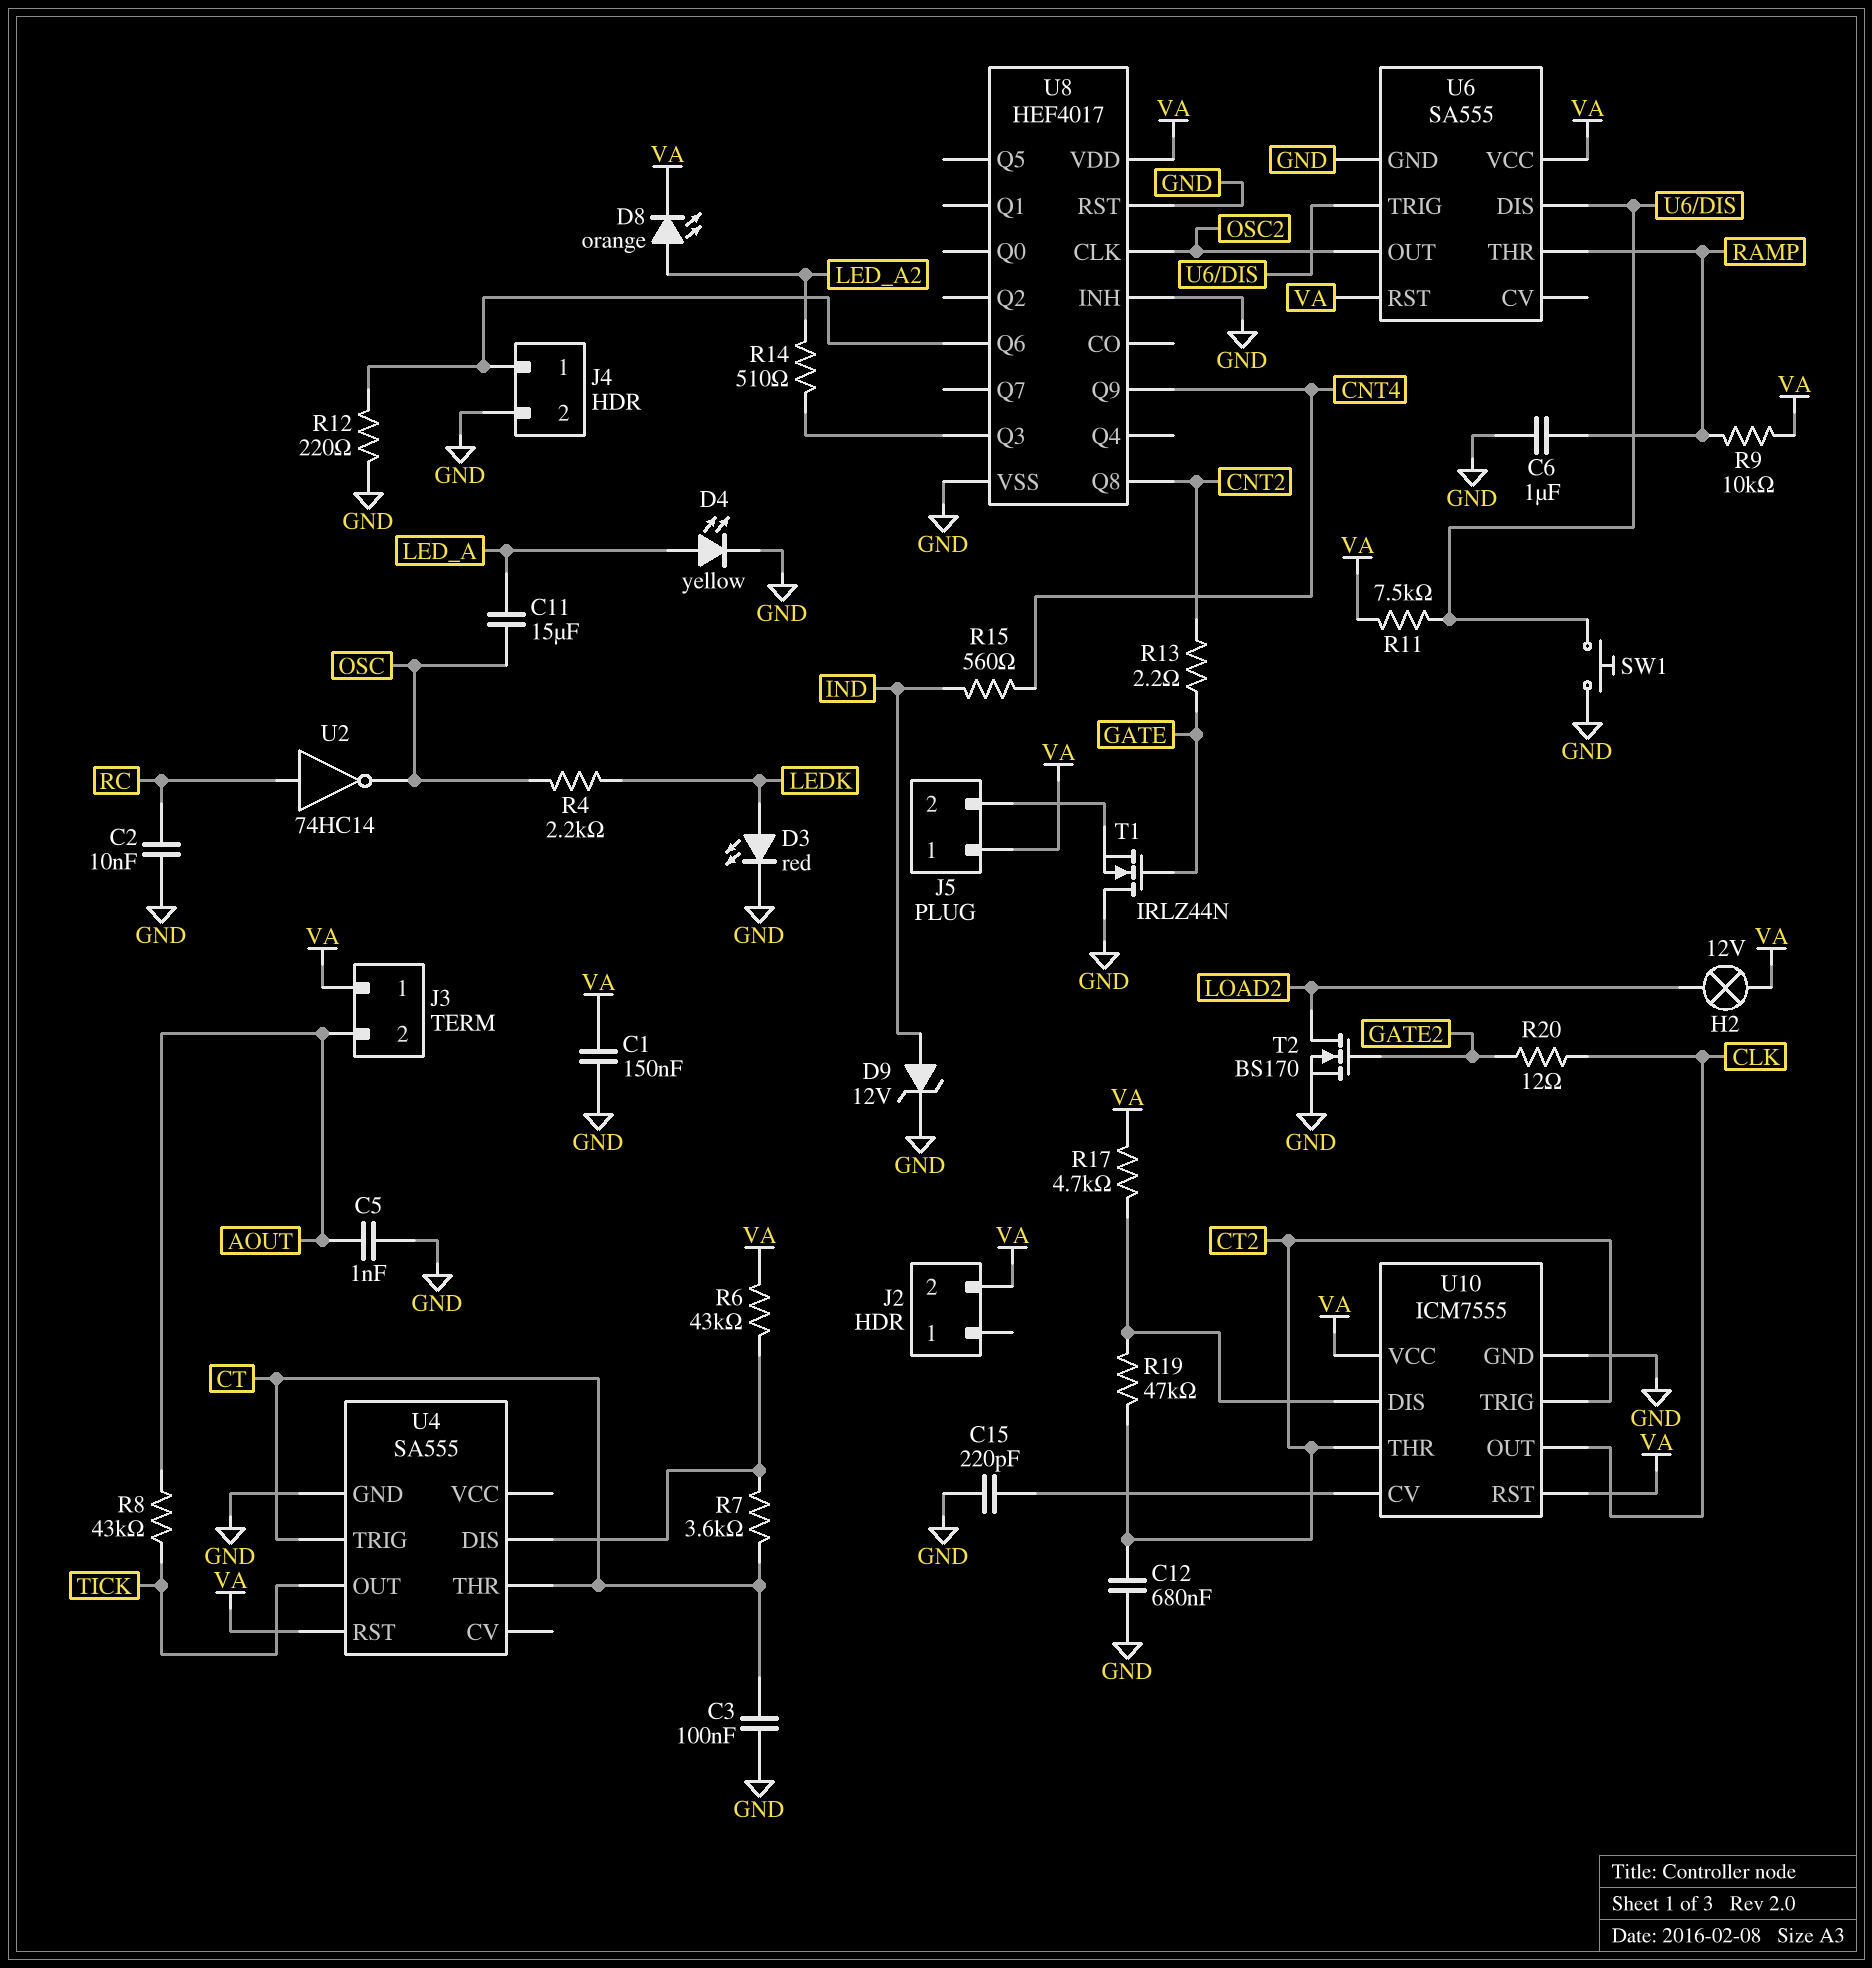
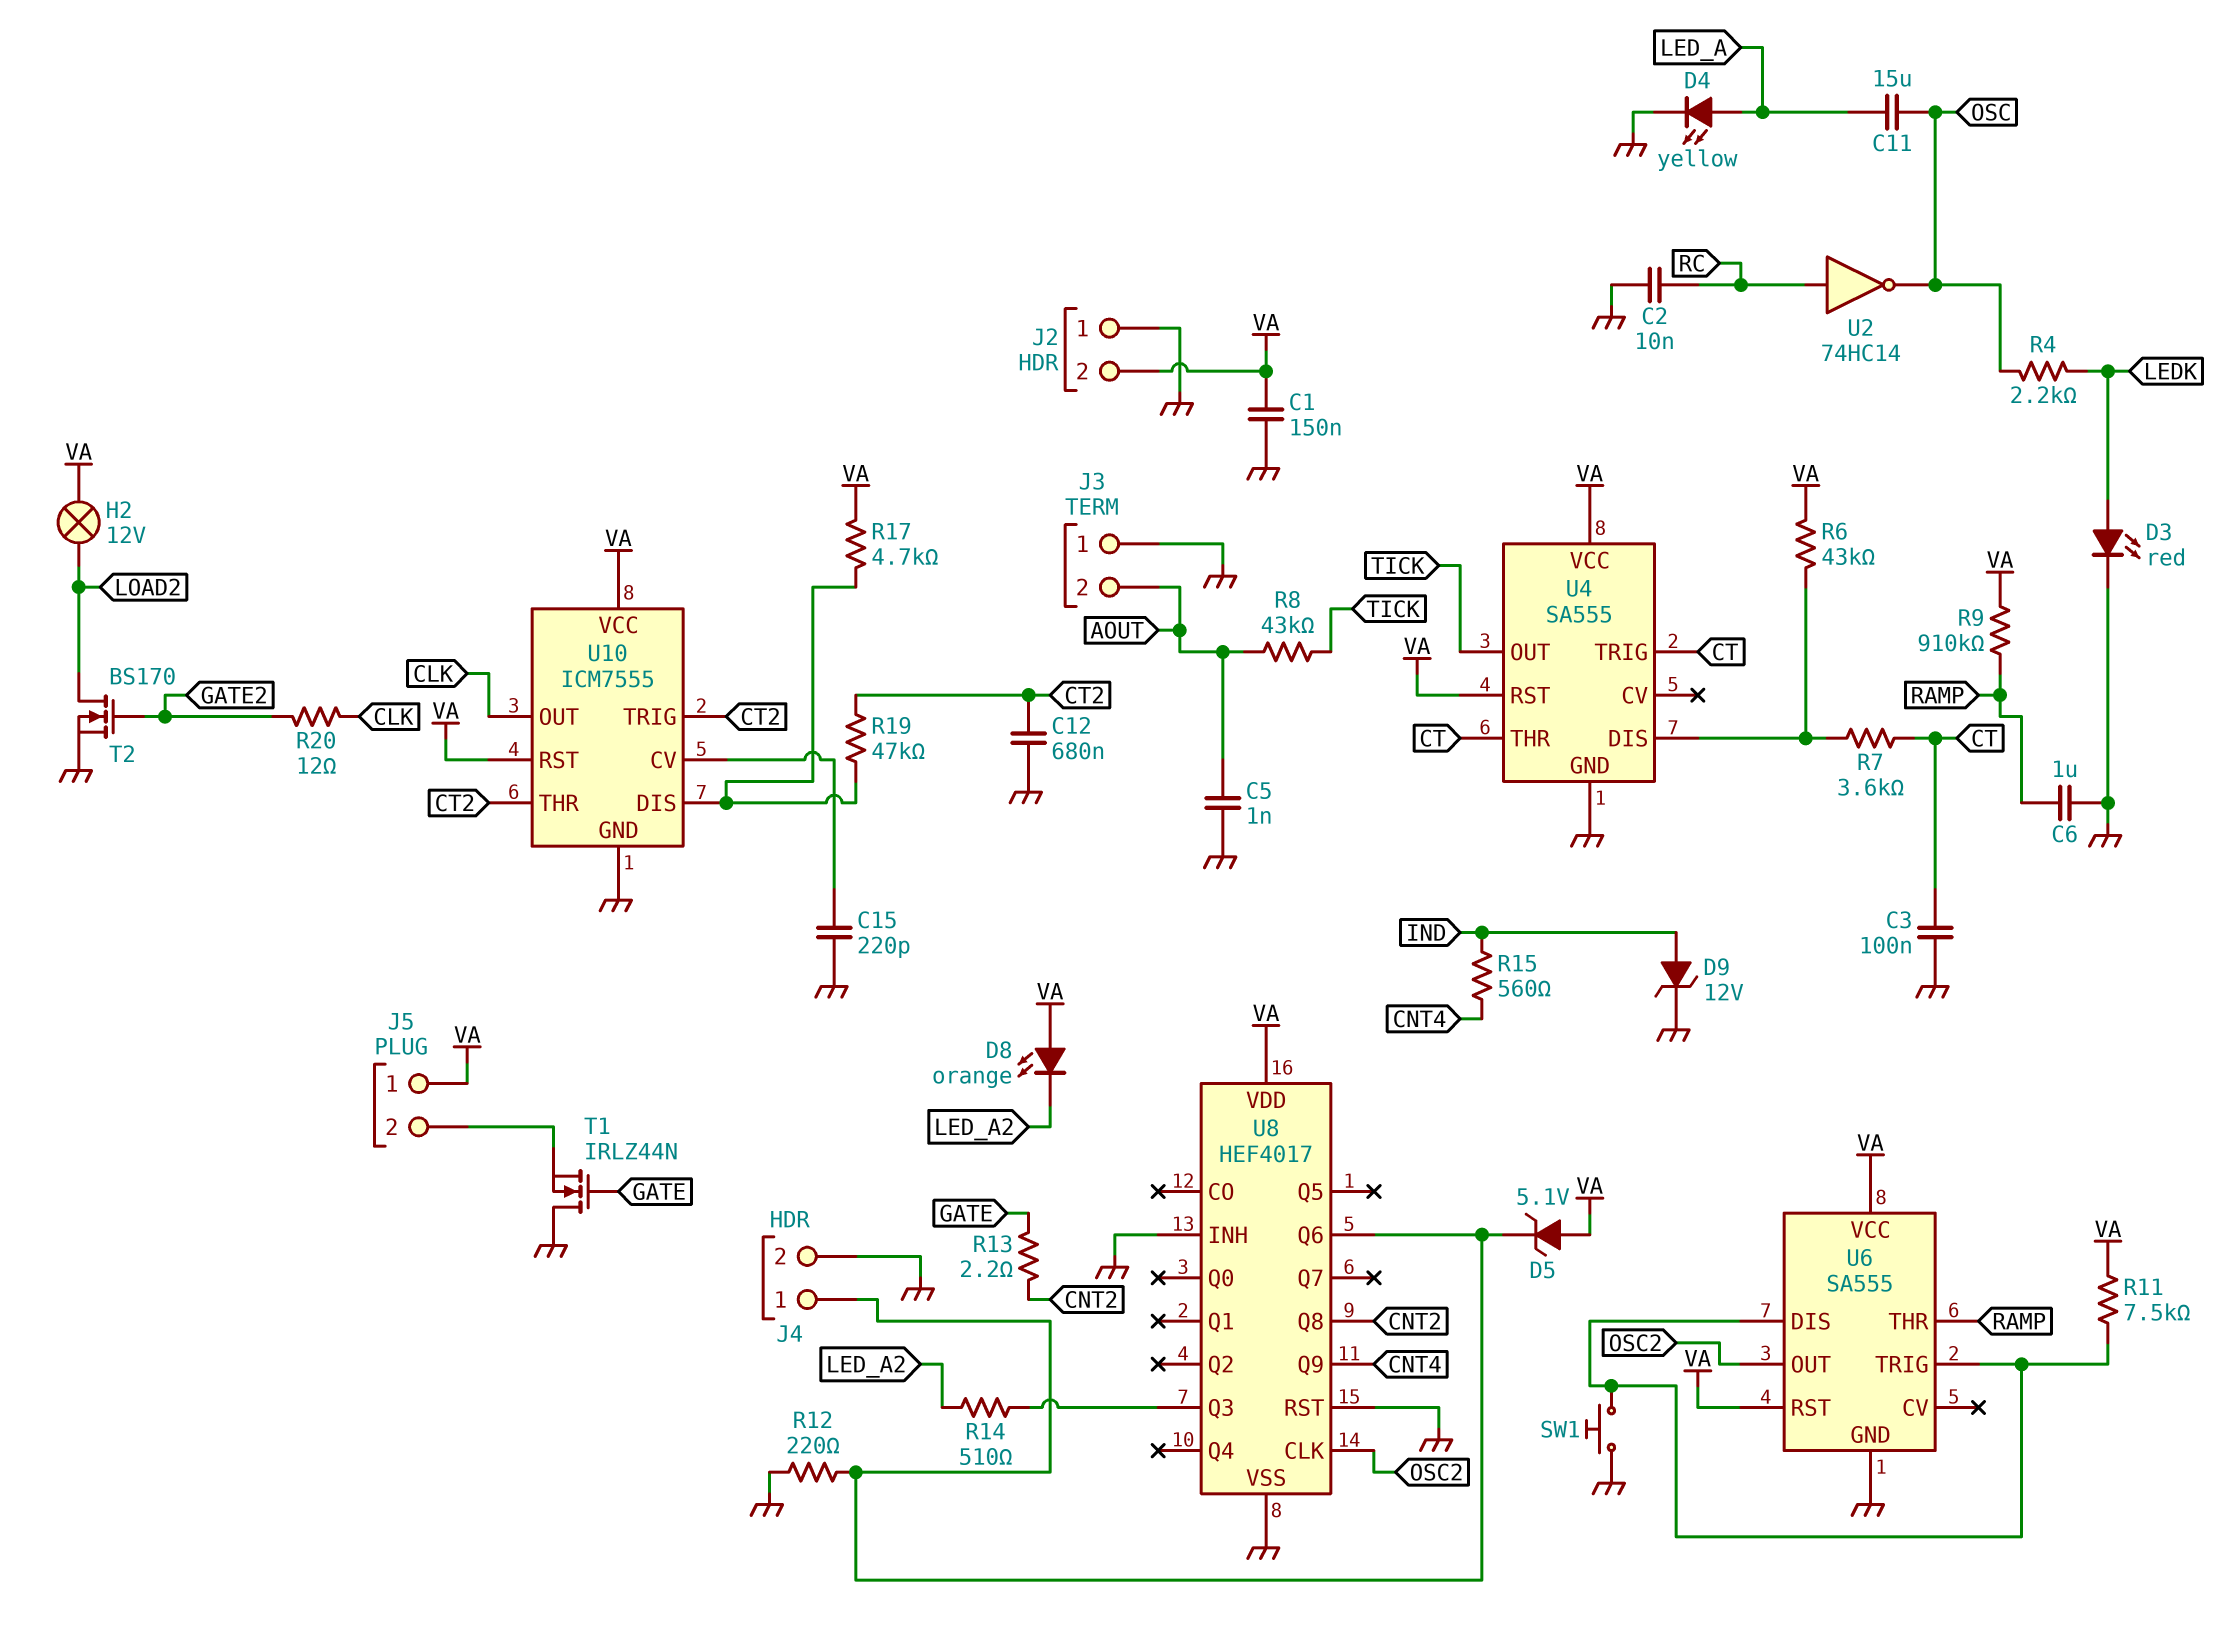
D5: none -> zener 5.1V (A VA, K J4/1)
D8: LED orange (A LED_A2, K VA) -> LED orange (A VA, K LED_A2)
J2 pin 1: none -> GND
J3 pin 1: VA -> GND
R9: 10k (RAMP, VA) -> 910k (RAMP, VA)
U4 pin VCC: none -> VA

